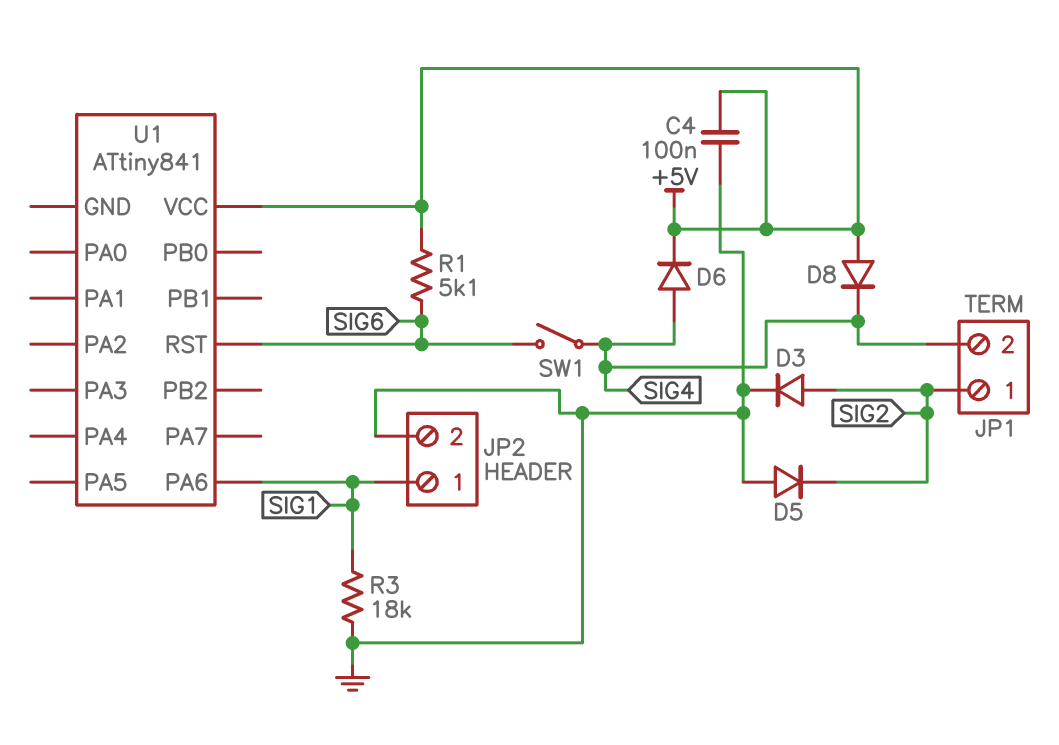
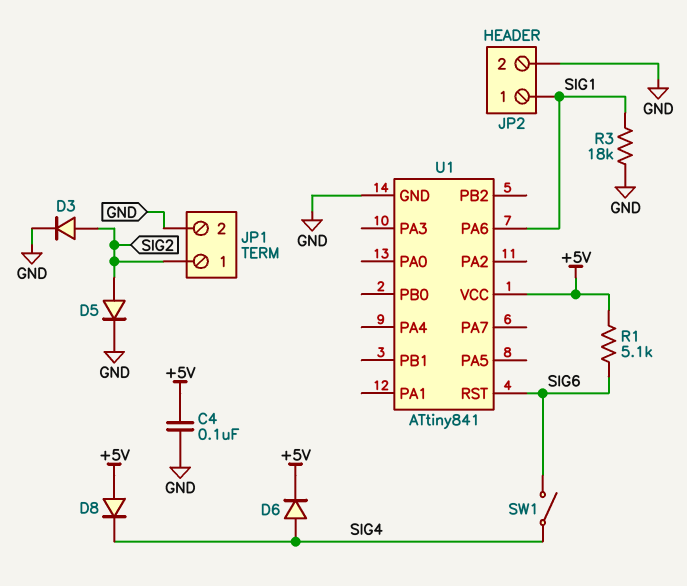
D5: diode (A GND, K SIG2) -> diode (A SIG2, K GND)
JP1 pin 2: SIG4 -> GND
U1 pin GND: none -> GND

